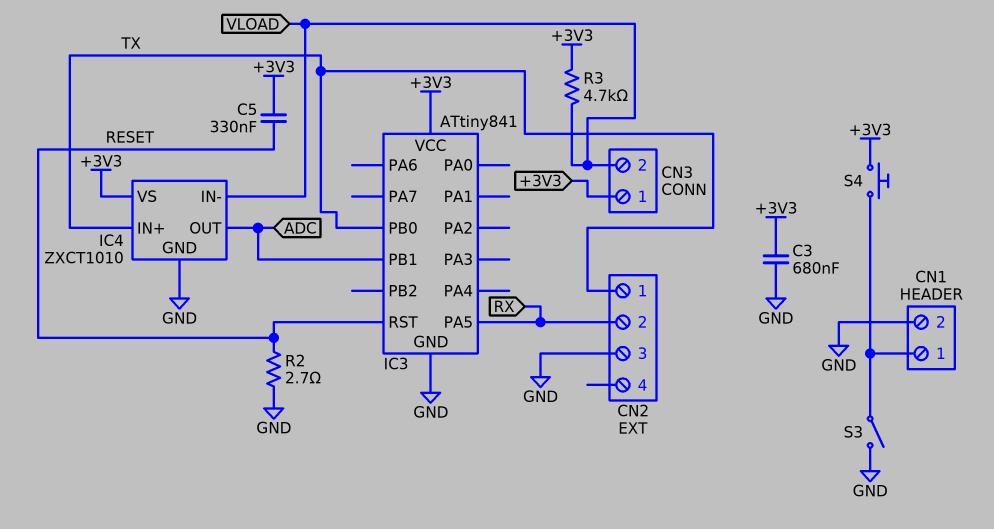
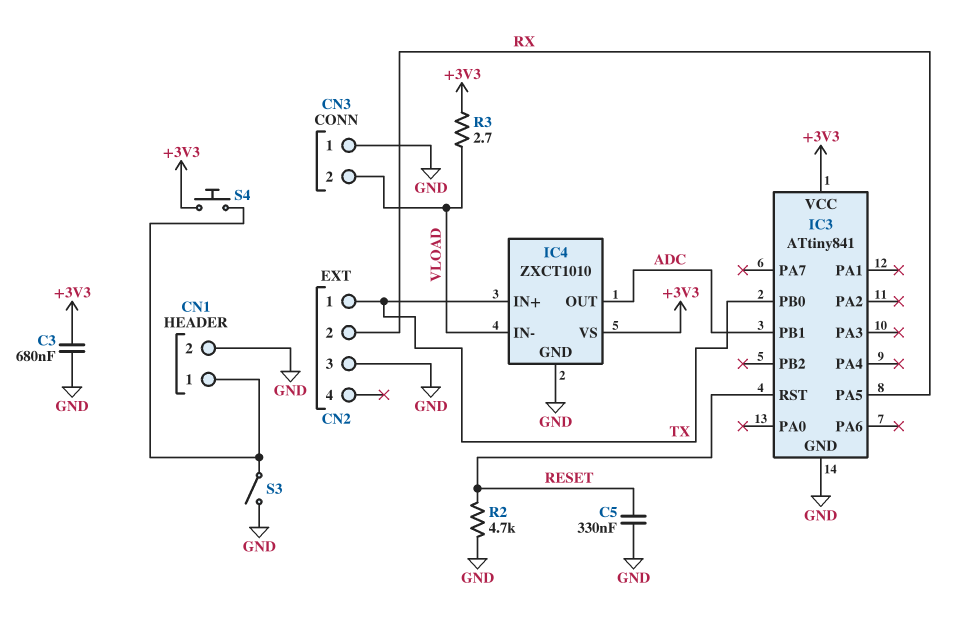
C5: 330nF (+3V3, RESET) -> 330nF (GND, RESET)
CN3 pin 1: +3V3 -> GND
R2: 2.7 (GND, RESET) -> 4.7k (GND, RESET)
R3: 4.7k (+3V3, VLOAD) -> 2.7 (+3V3, VLOAD)

